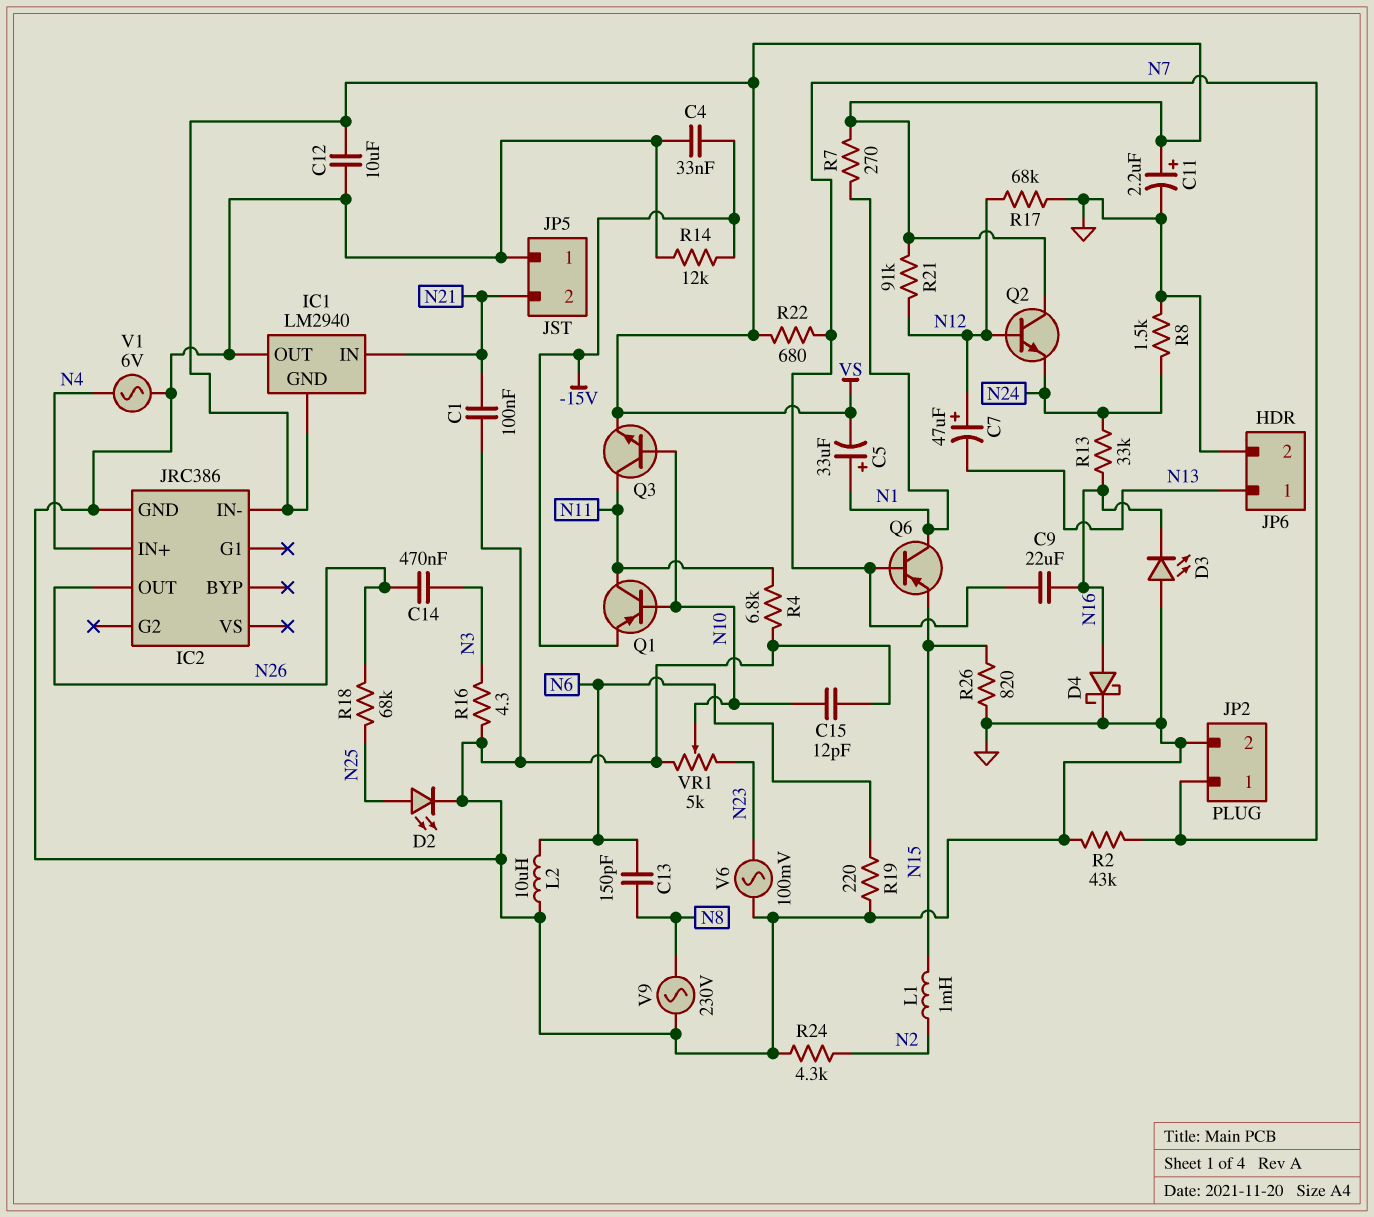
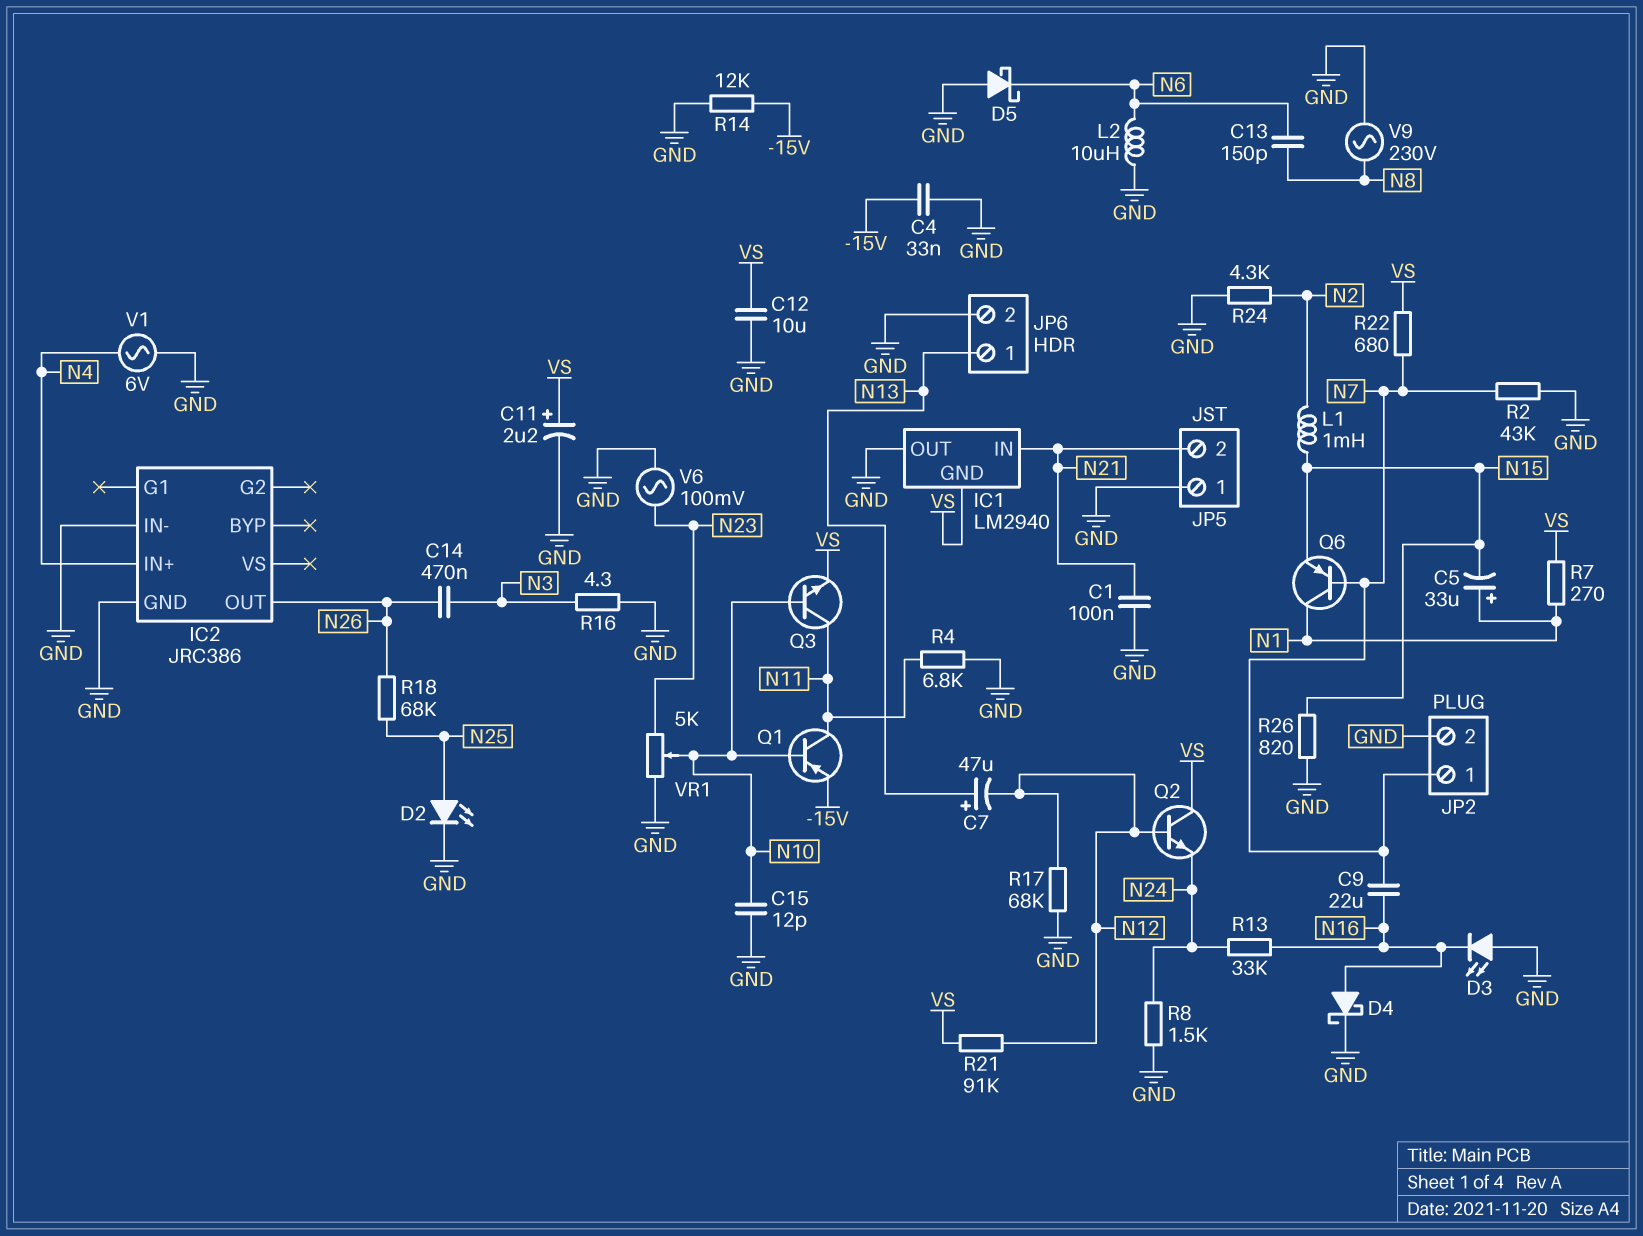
C5: 33uF (plus N1, minus VS) -> 33uF (plus N1, minus N15)
C7: 47uF (plus N12, minus N13) -> 47uF (plus N13, minus N12)
D5: none -> schottky (A GND, K N6)
IC2 pin IN-: VS -> GND
R19: 220 (GND, N6) -> none

